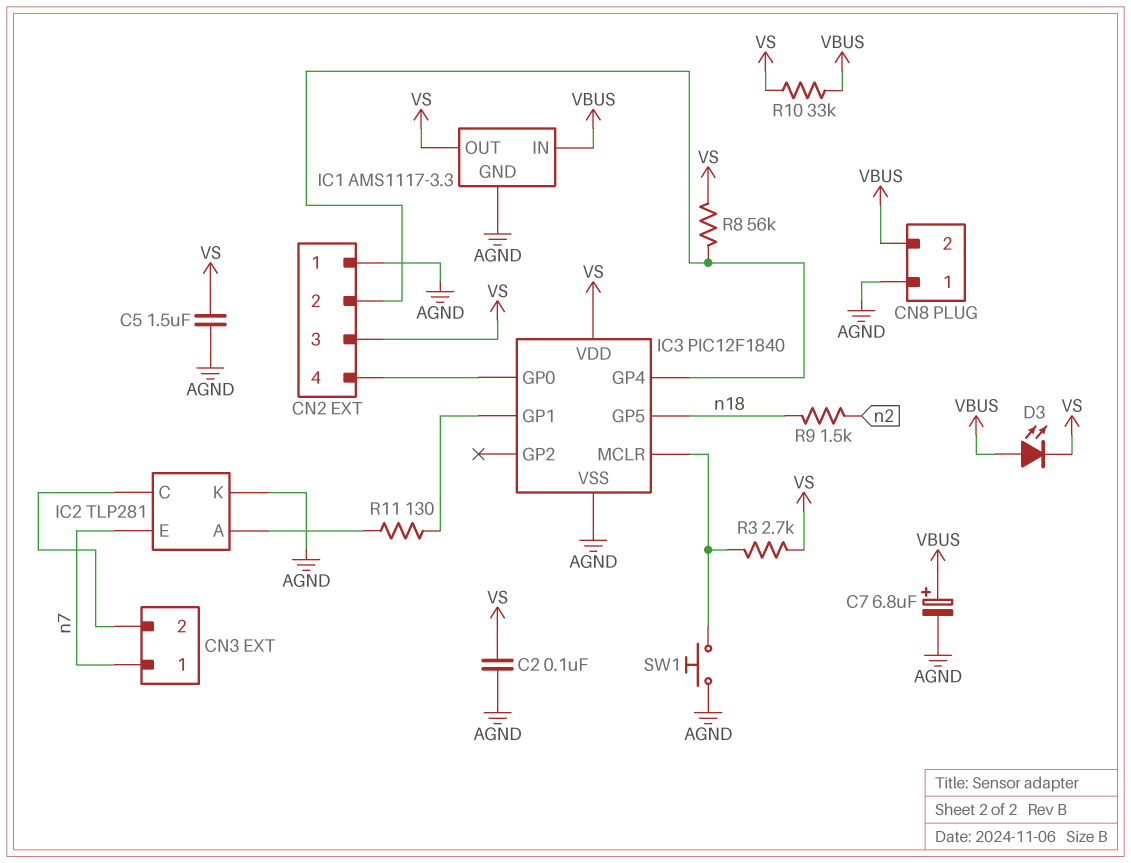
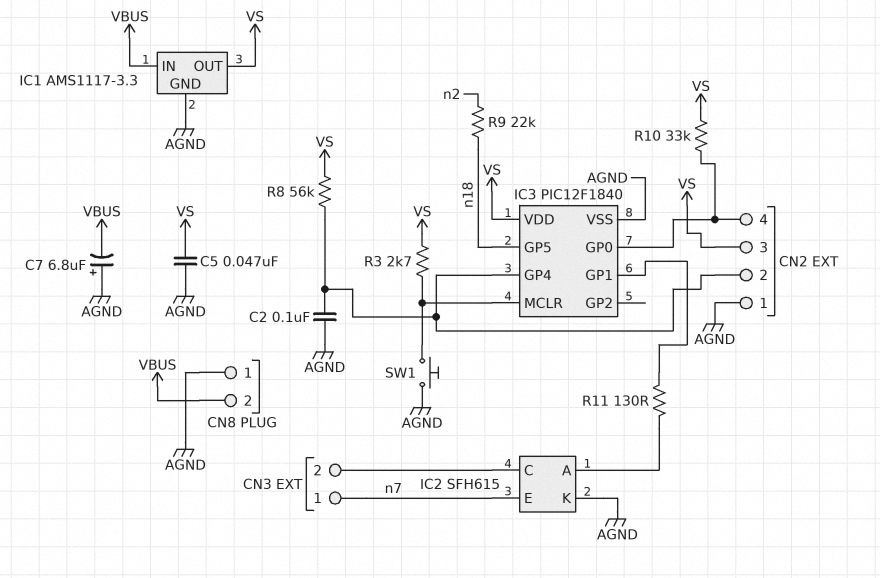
C2: 100nF (AGND, VS) -> 100nF (AGND, CN2/2)
C5: 1.5uF (AGND, VS) -> 47nF (AGND, VS)
C7: 6.8uF (plus VBUS, minus AGND) -> 6.8uF (plus AGND, minus VBUS)
D3: LED (A VBUS, K VS) -> none
IC2: TLP281 -> SFH615
R9: 1.5k (n2, n18) -> 22k (n2, n18)
R10: 33k (VBUS, VS) -> 33k (CN2/4, VS)

